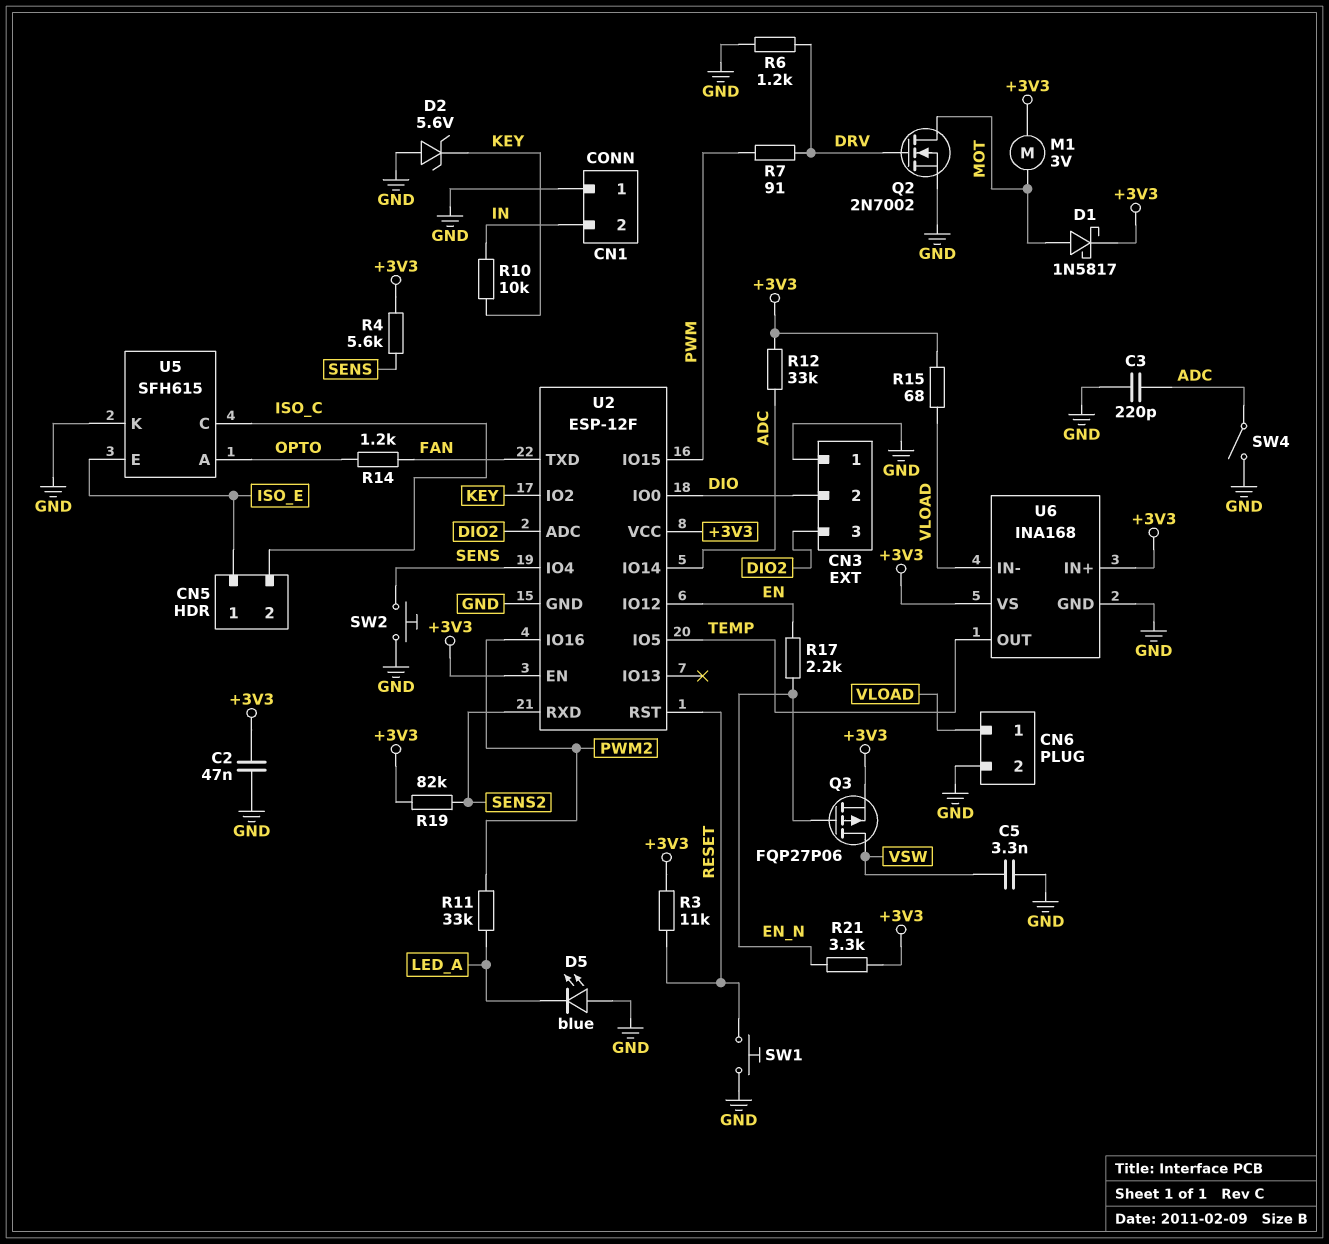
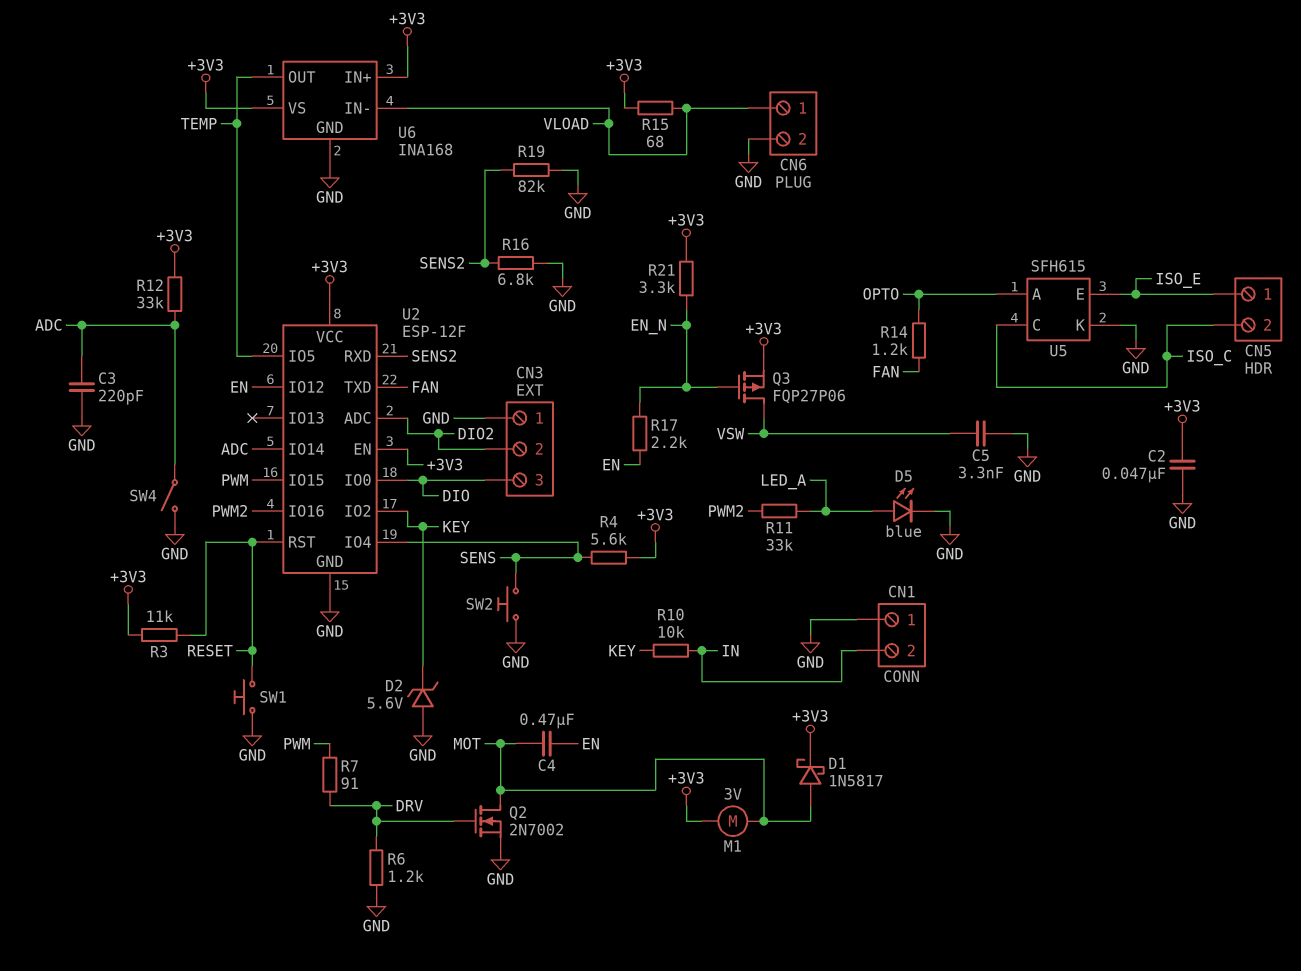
C4: none -> 470nF (EN, MOT)
CN3 pin 2: DIO -> DIO2
CN3 pin 3: DIO2 -> DIO
D5: LED blue (A GND, K LED_A) -> LED blue (A LED_A, K GND)
R16: none -> 6.8k (GND, SENS2)
R19: 82k (+3V3, SENS2) -> 82k (GND, SENS2)

